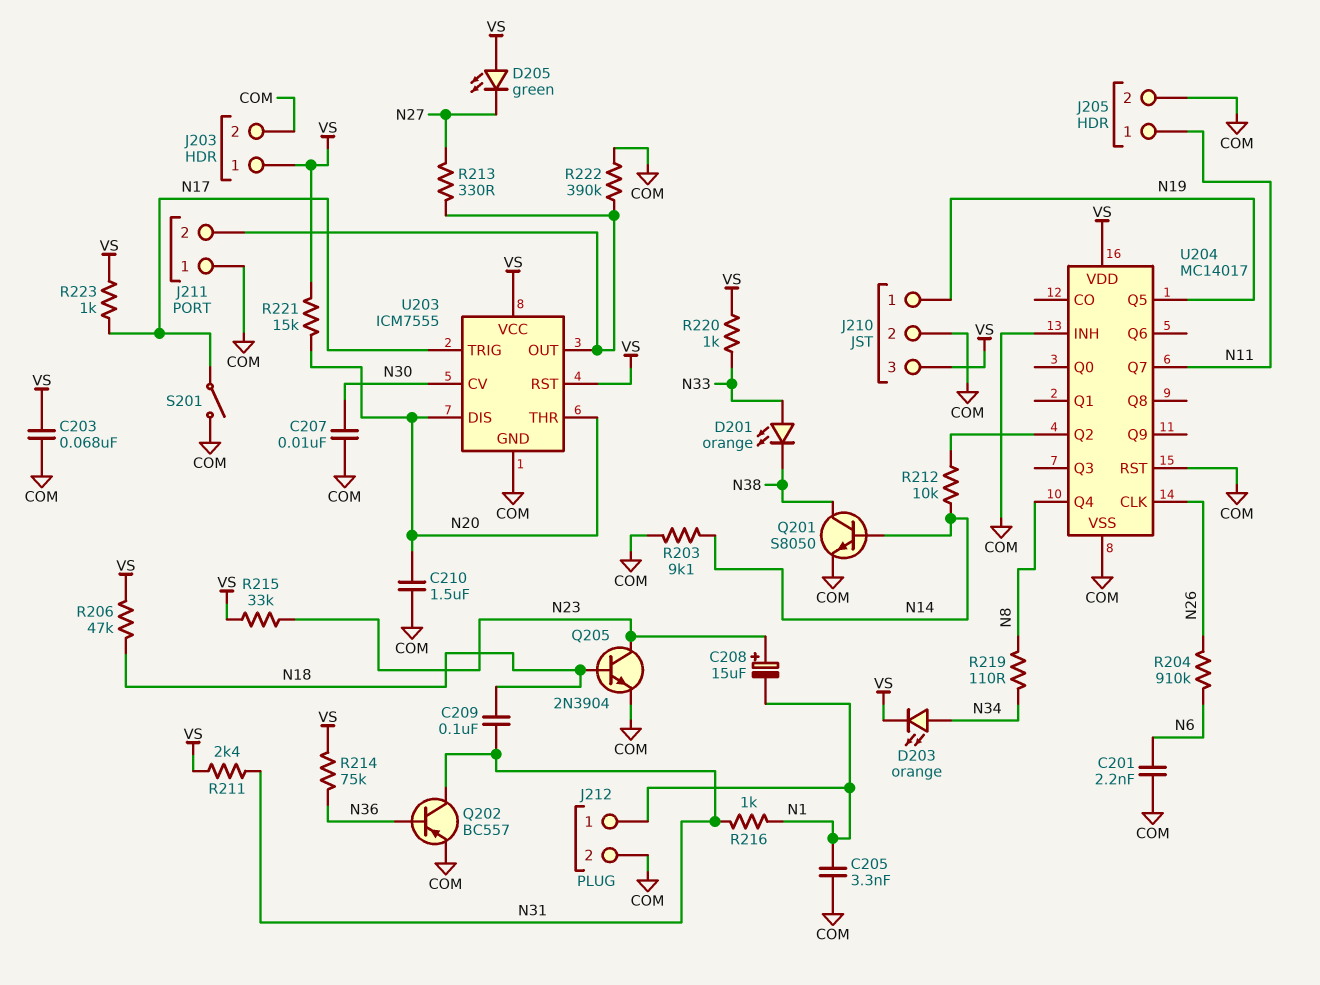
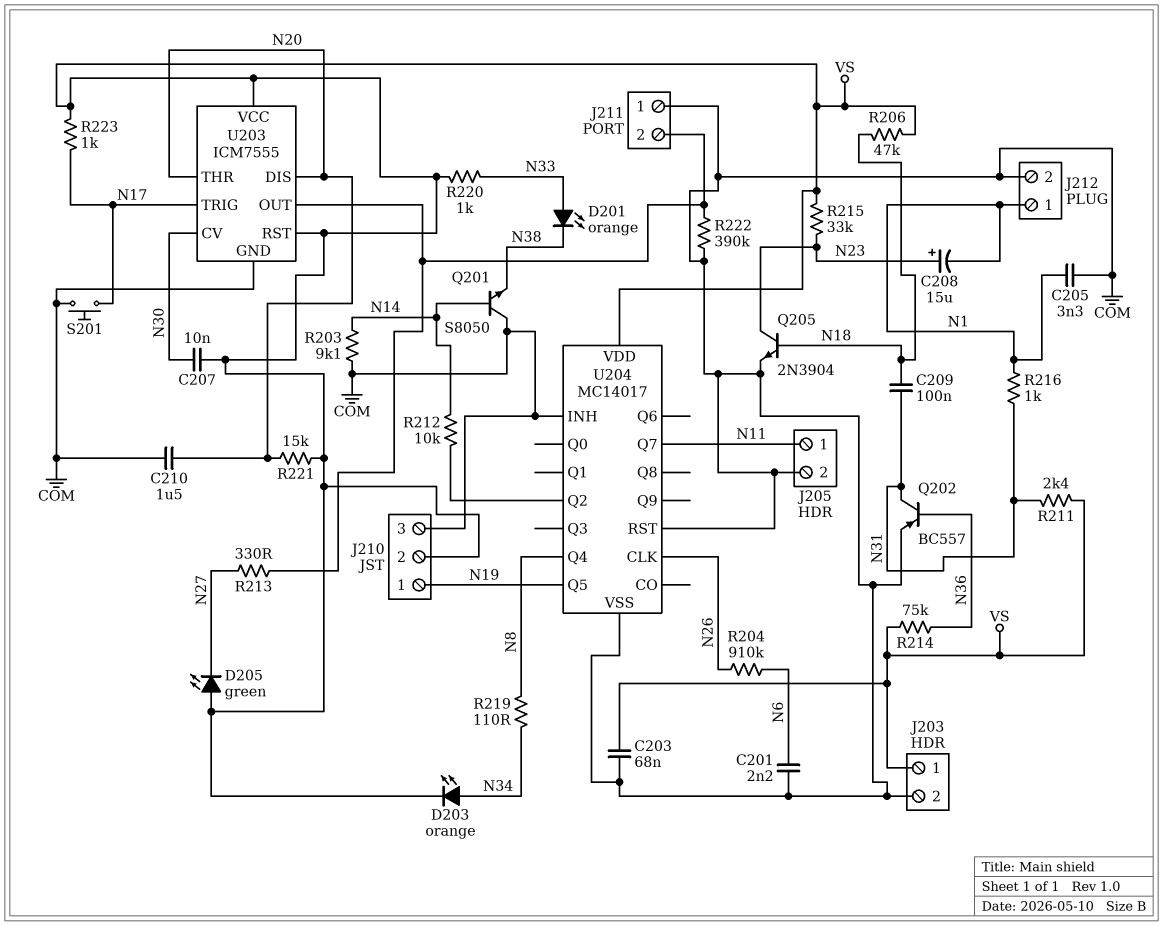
C207: 10nF (COM, N30) -> 10nF (N30, VS)
J210 pin 2: COM -> VS
J210 pin 3: VS -> COM
Q201: NPN S8050 (B N14, C N38, E COM) -> NPN S8050 (B N14, C COM, E N38)
S201: switch (COM, N17) -> button (COM, N17)

